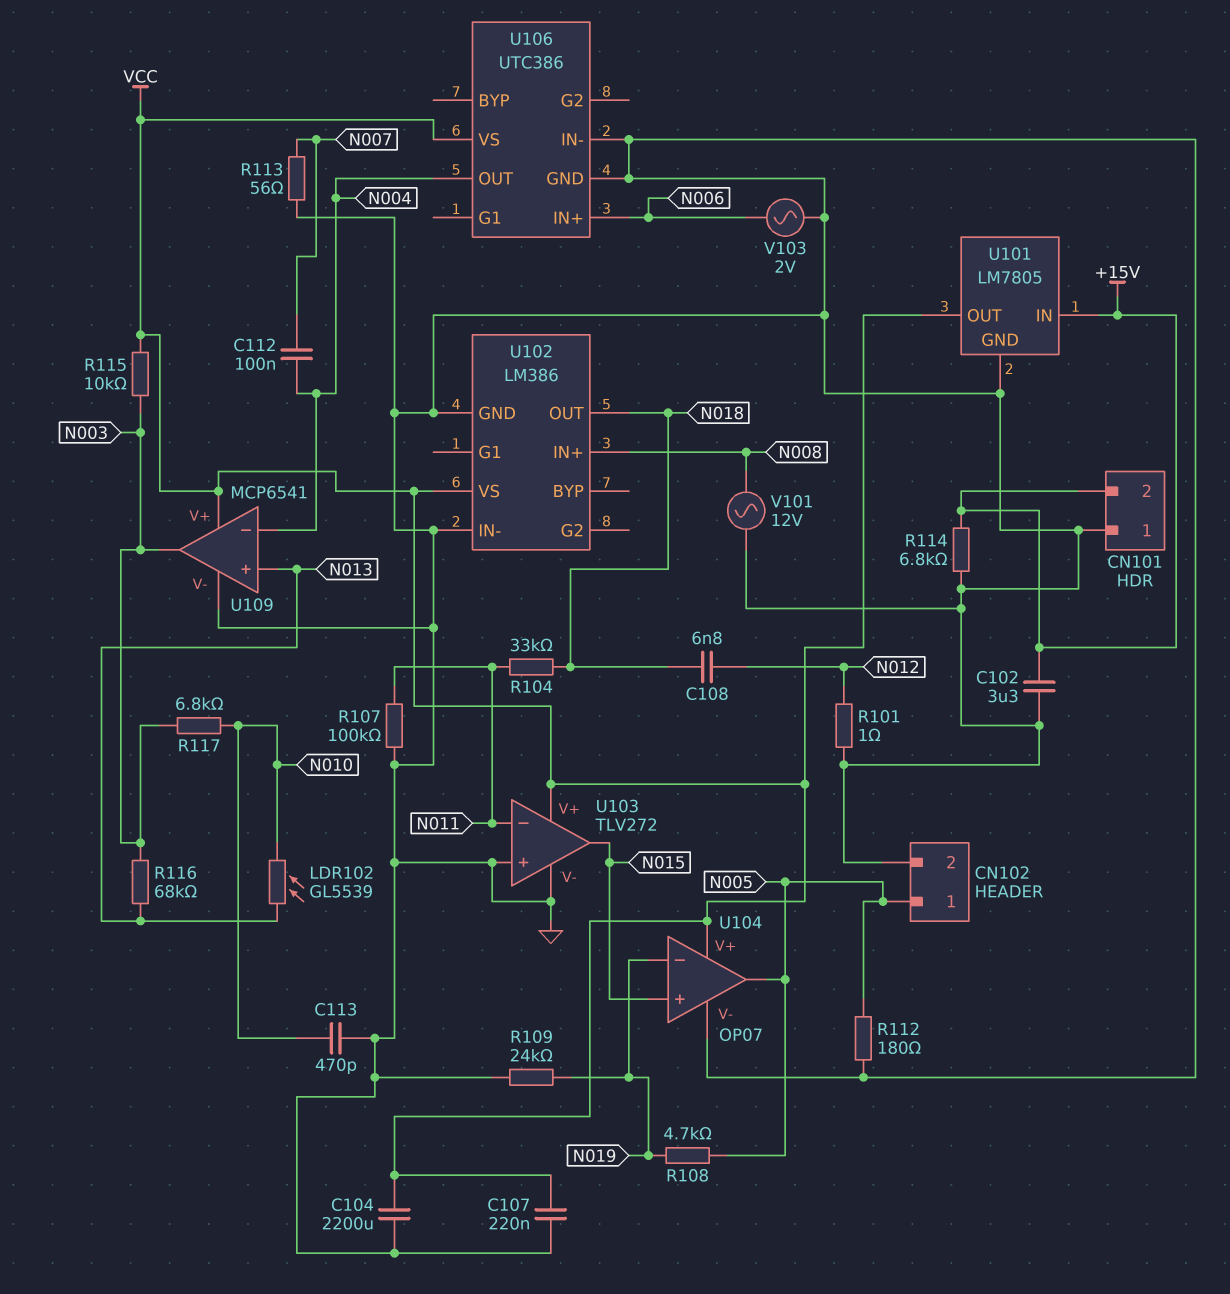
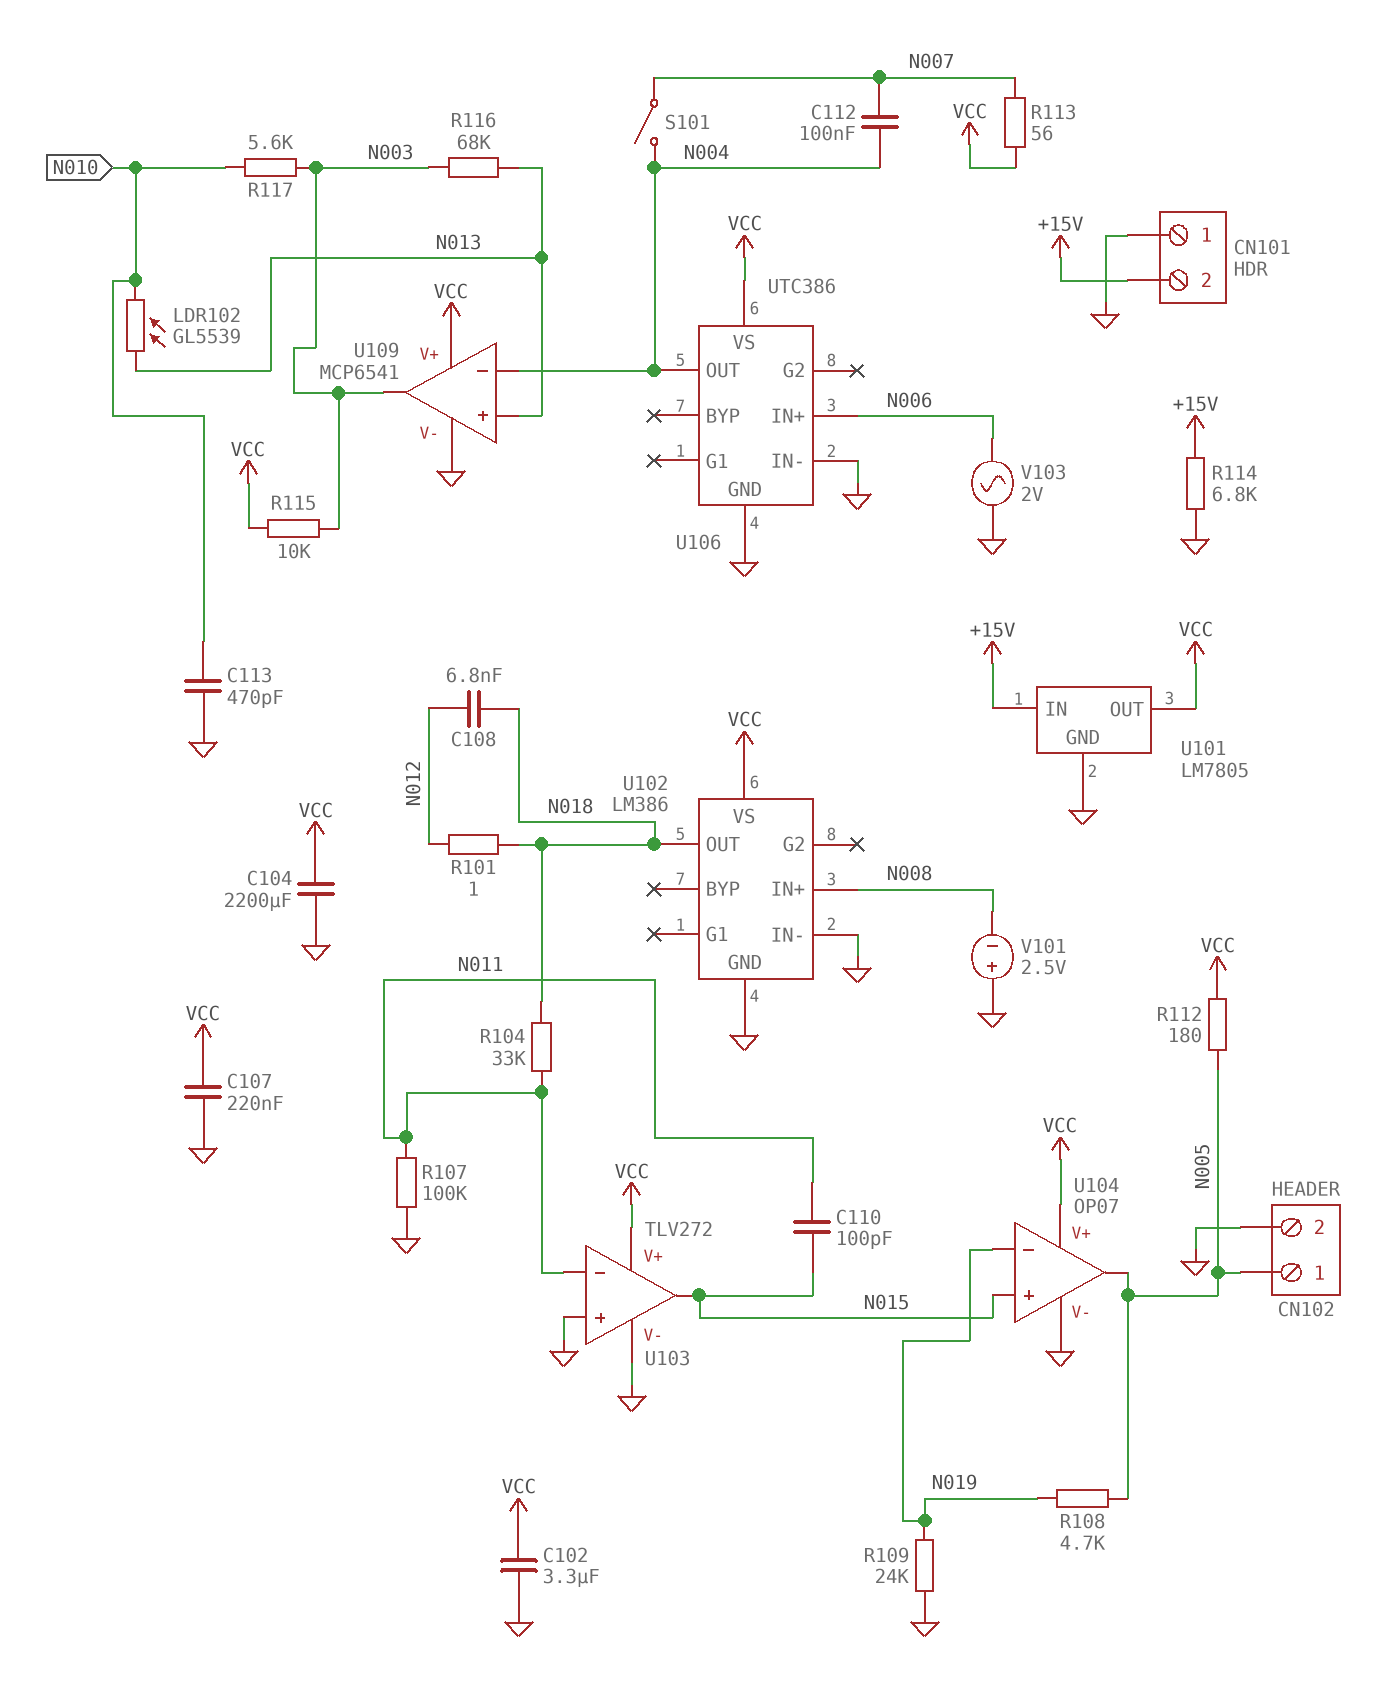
C102: 3.3uF (+15V, GND) -> 3.3uF (GND, VCC)
C110: none -> 100pF (N011, N015)
R101: 1 (GND, N012) -> 1 (N012, N018)
R112: 180 (GND, N005) -> 180 (N005, VCC)
R113: 56 (GND, N007) -> 56 (N007, VCC)
R117: 6.8k (N003, N010) -> 5.6k (N003, N010)
S101: none -> switch (N004, N007)
V101: AC 12V (GND, N008) -> 2.5V (plus GND, minus N008)

